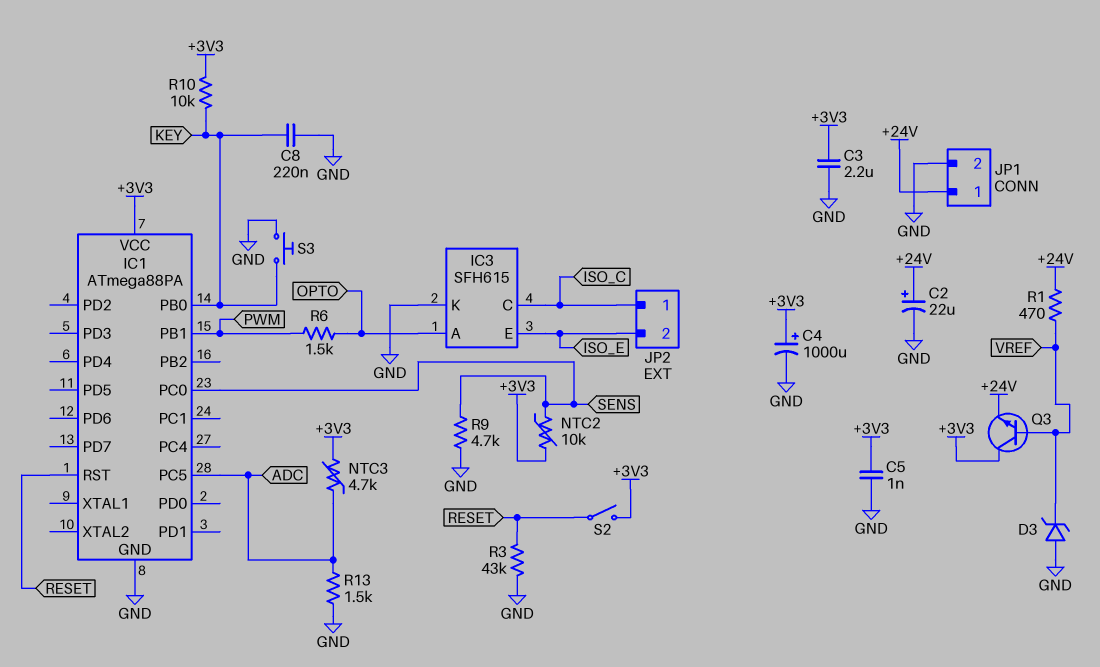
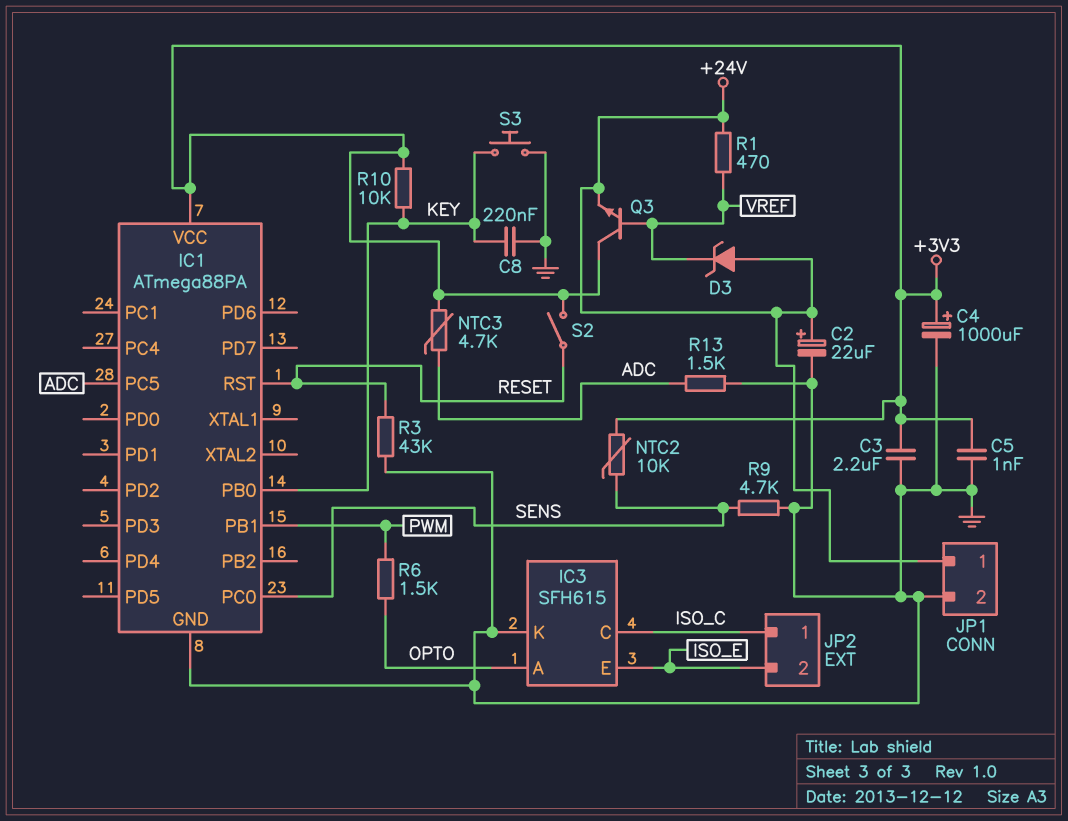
D3: zener (A GND, K VREF) -> zener (A +24V, K VREF)

